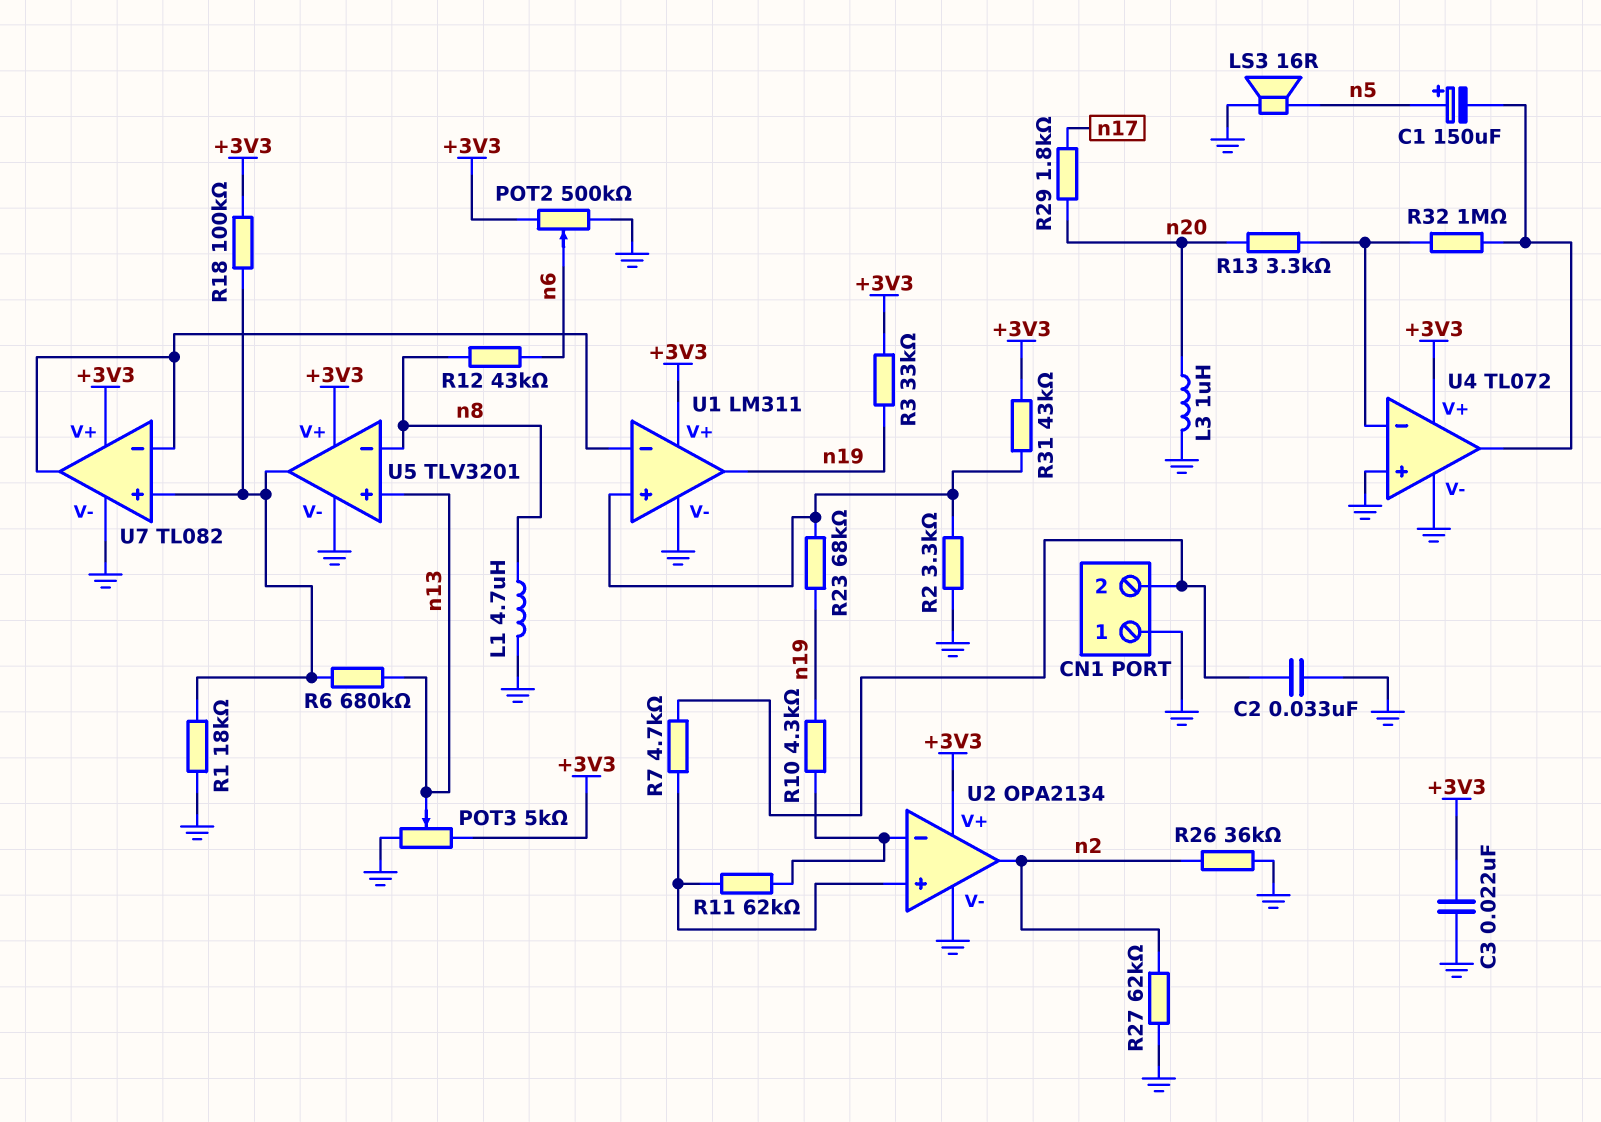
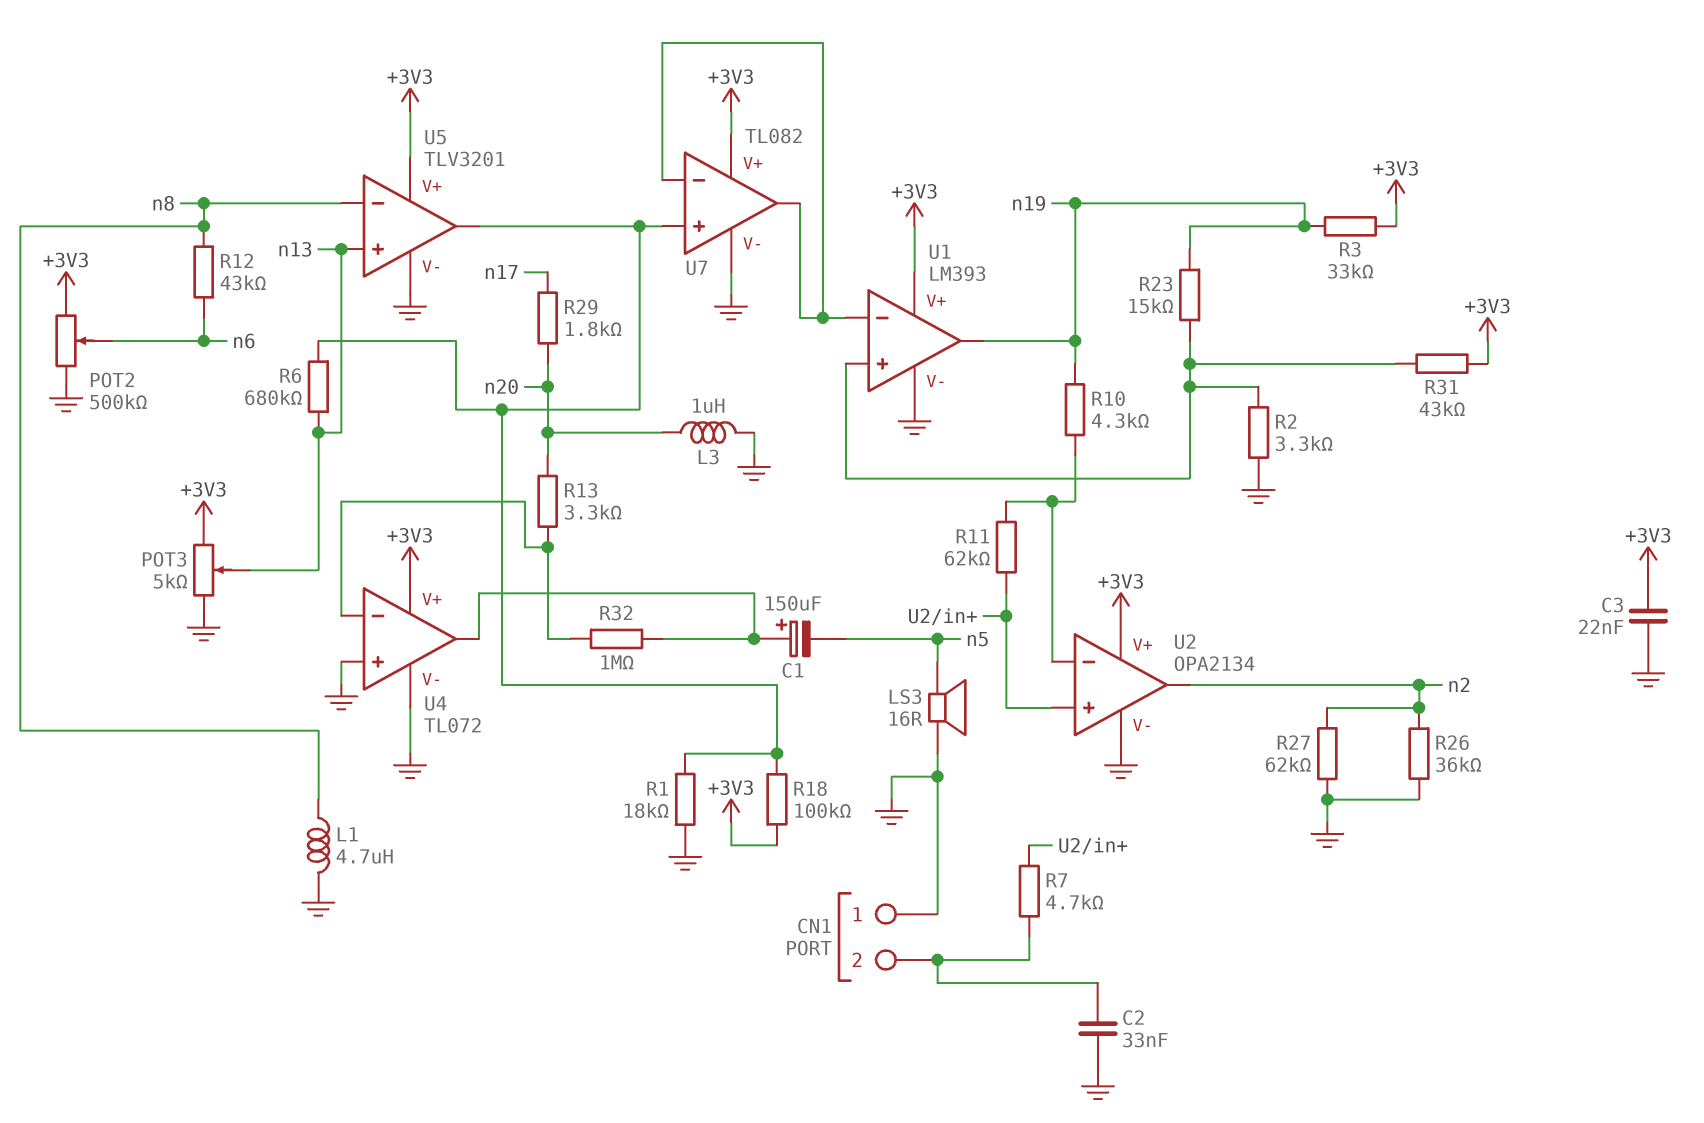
C1: 150uF (plus n5, minus U4/out) -> 150uF (plus U4/out, minus n5)
R23: 68k (U1/in+, n19) -> 15k (U1/in+, n19)
U1: LM311 -> LM393

